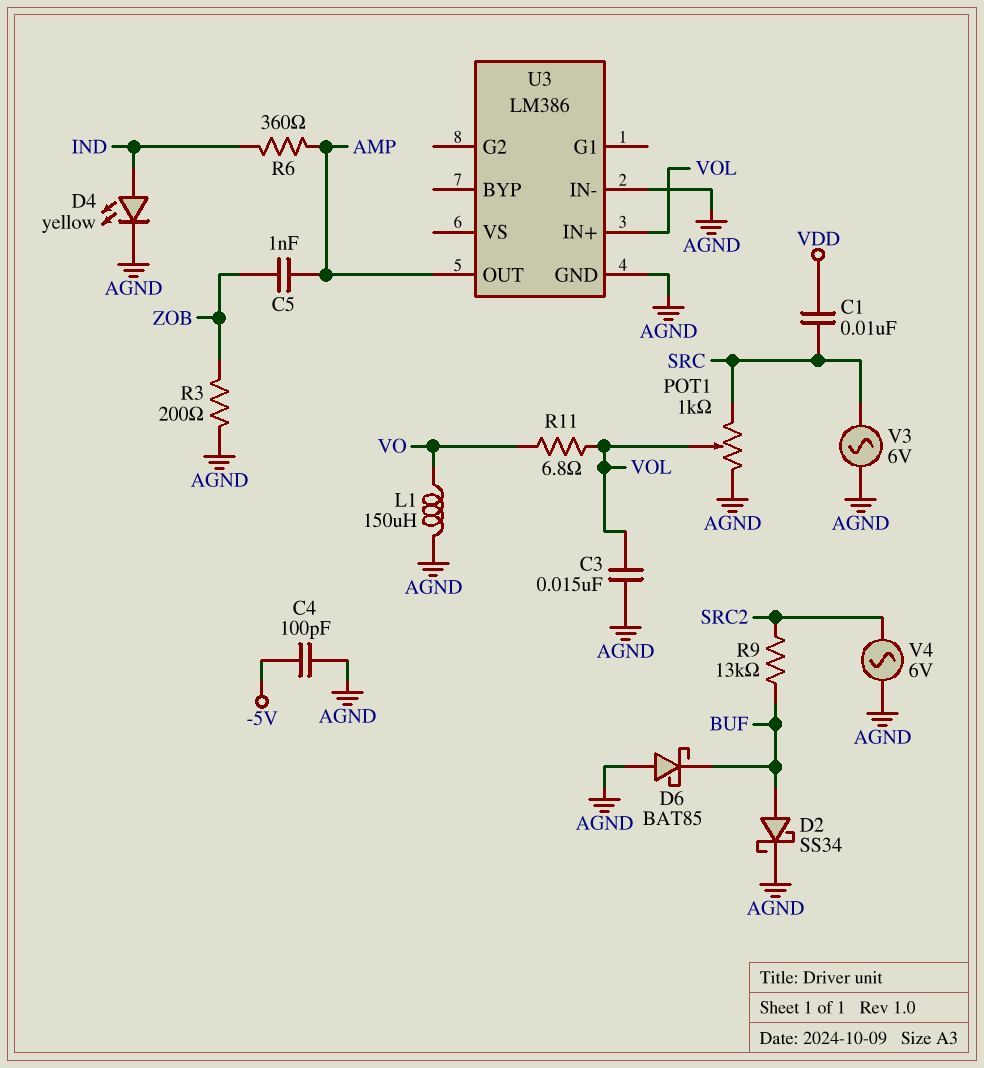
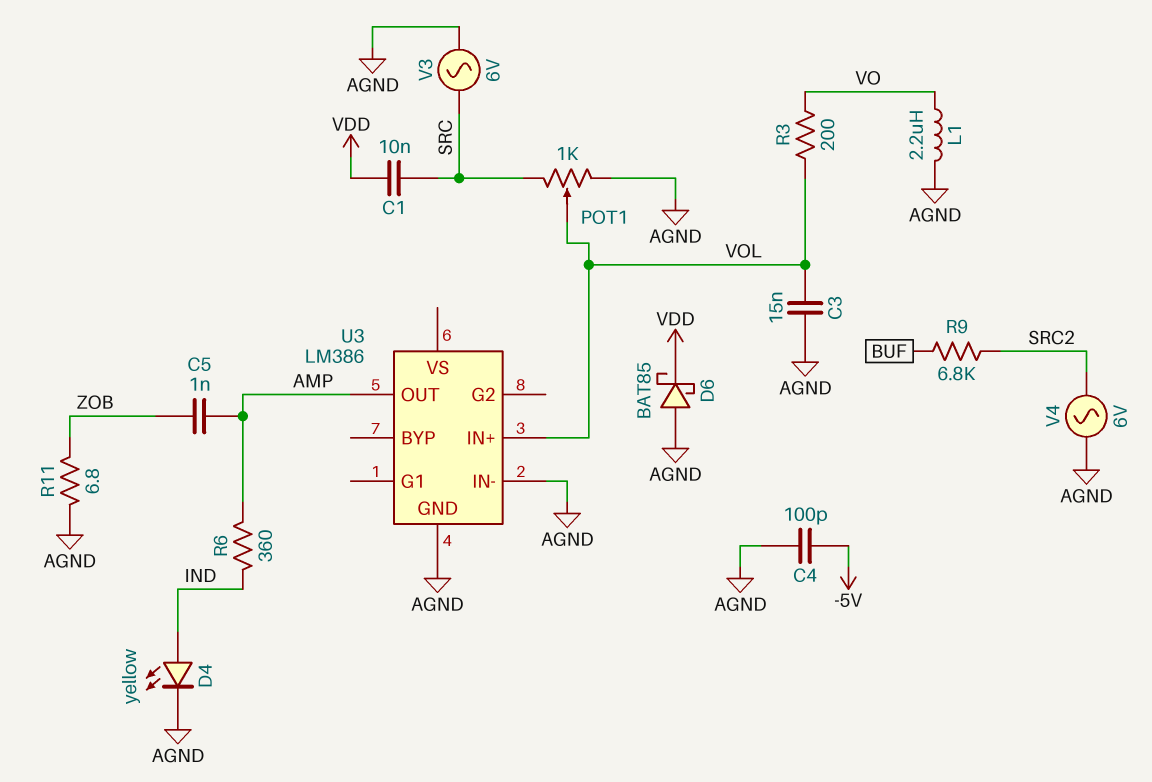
D2: schottky SS34 (A BUF, K AGND) -> none
D6: schottky BAT85 (A AGND, K BUF) -> schottky BAT85 (A AGND, K VDD)
L1: 150uH (AGND, VO) -> 2.2uH (AGND, VO)
R3: 200 (AGND, ZOB) -> 200 (VO, VOL)
R9: 13k (BUF, SRC2) -> 6.8k (BUF, SRC2)
R11: 6.8 (VO, VOL) -> 6.8 (AGND, ZOB)

